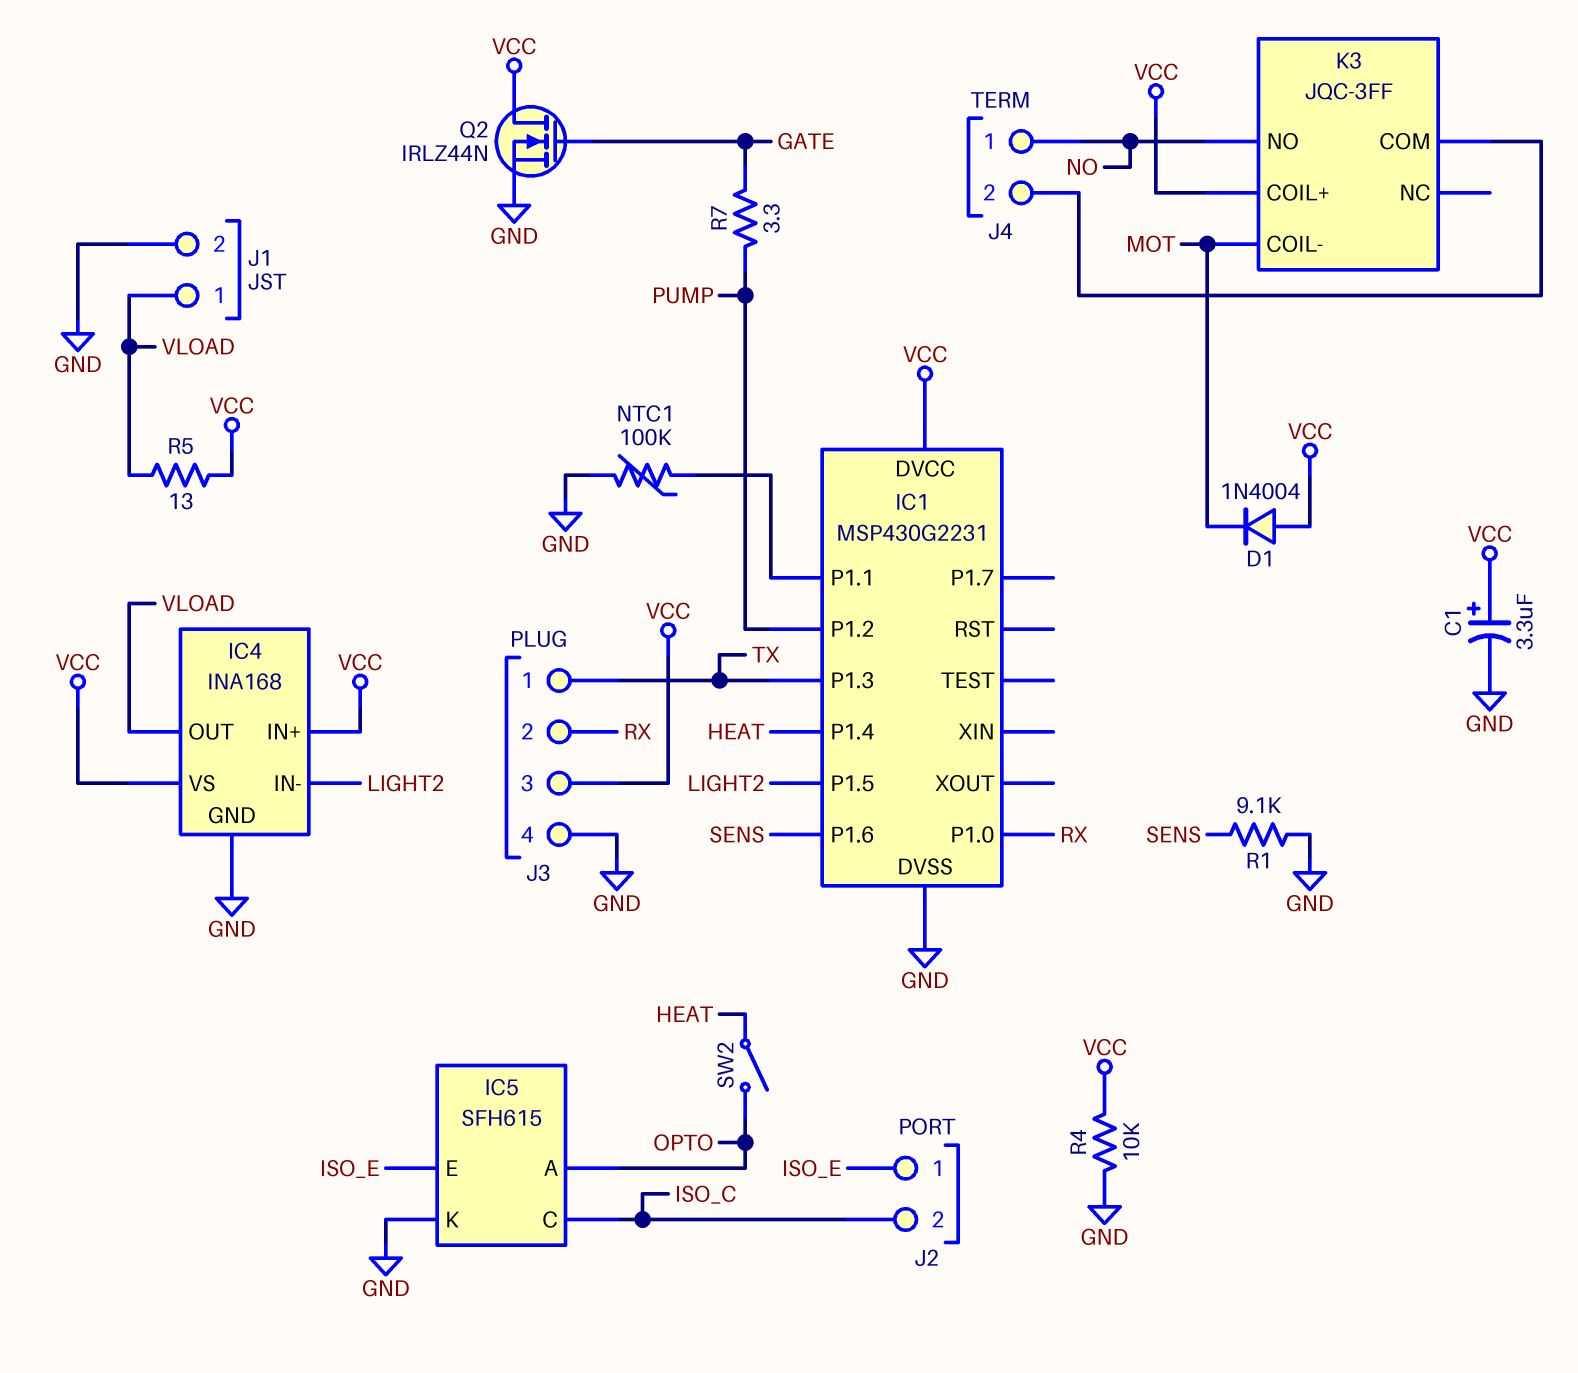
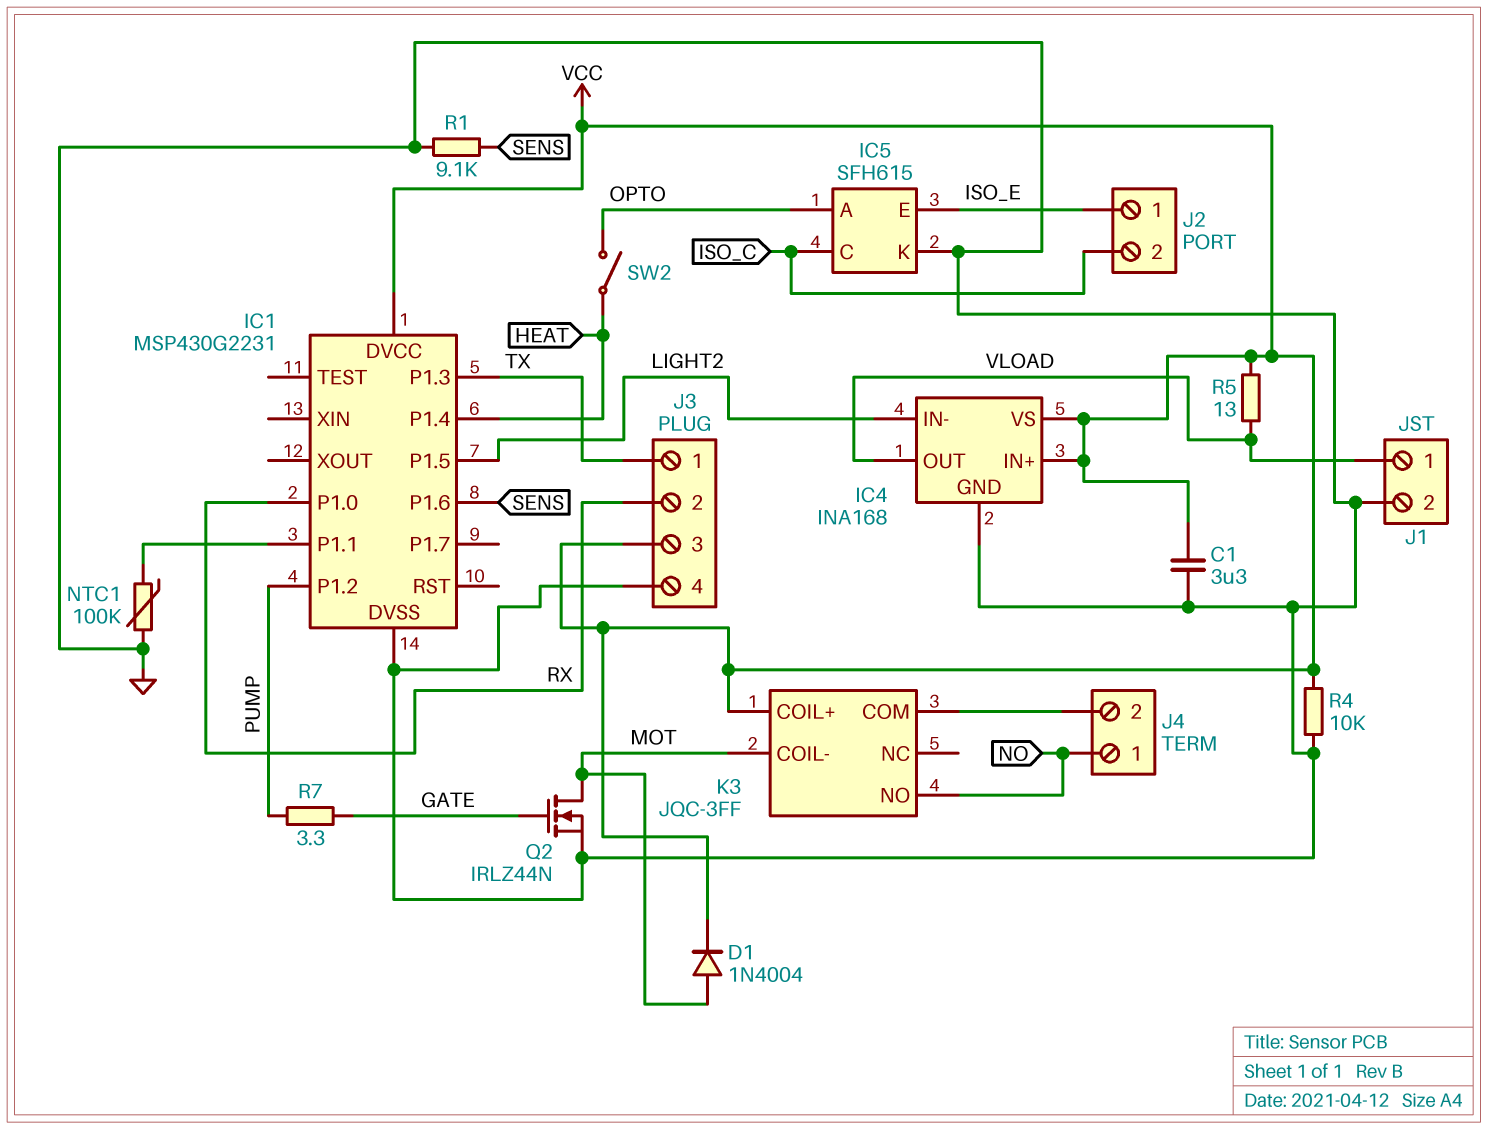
C1: 3.3uF (plus VCC, minus GND) -> 3.3uF (GND, VCC)
D1: diode 1N4004 (A VCC, K MOT) -> diode 1N4004 (A MOT, K VCC)
Q2: NMOS IRLZ44N (G GATE, D VCC, S GND) -> NMOS IRLZ44N (G GATE, D MOT, S GND)

